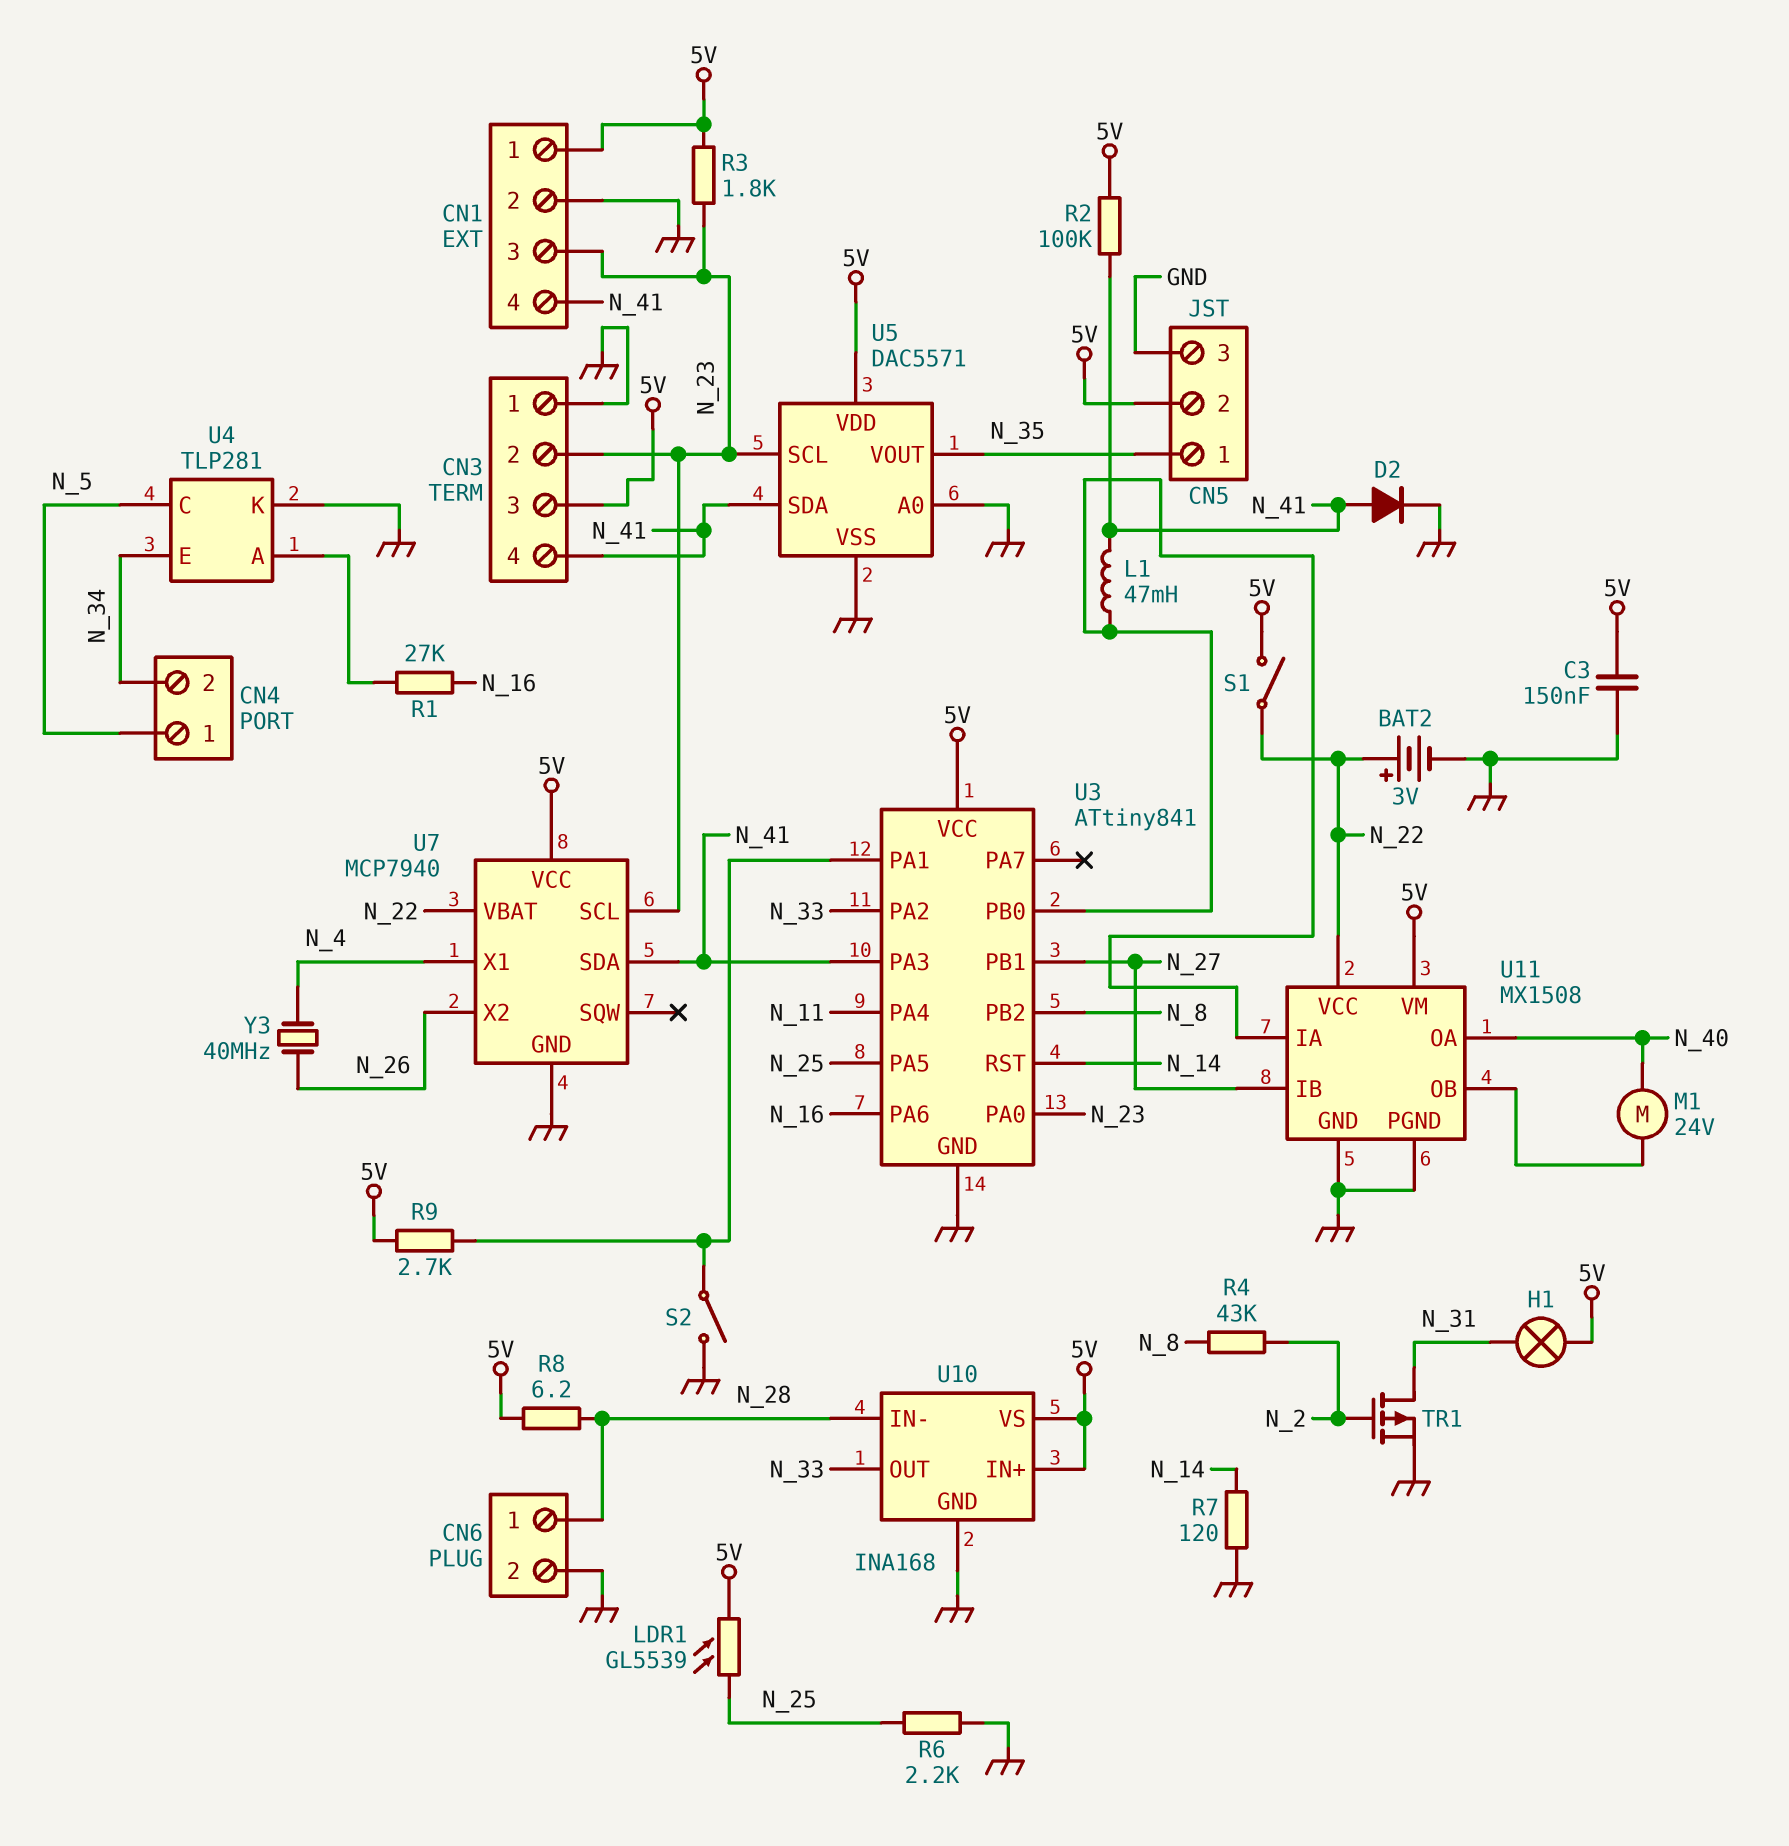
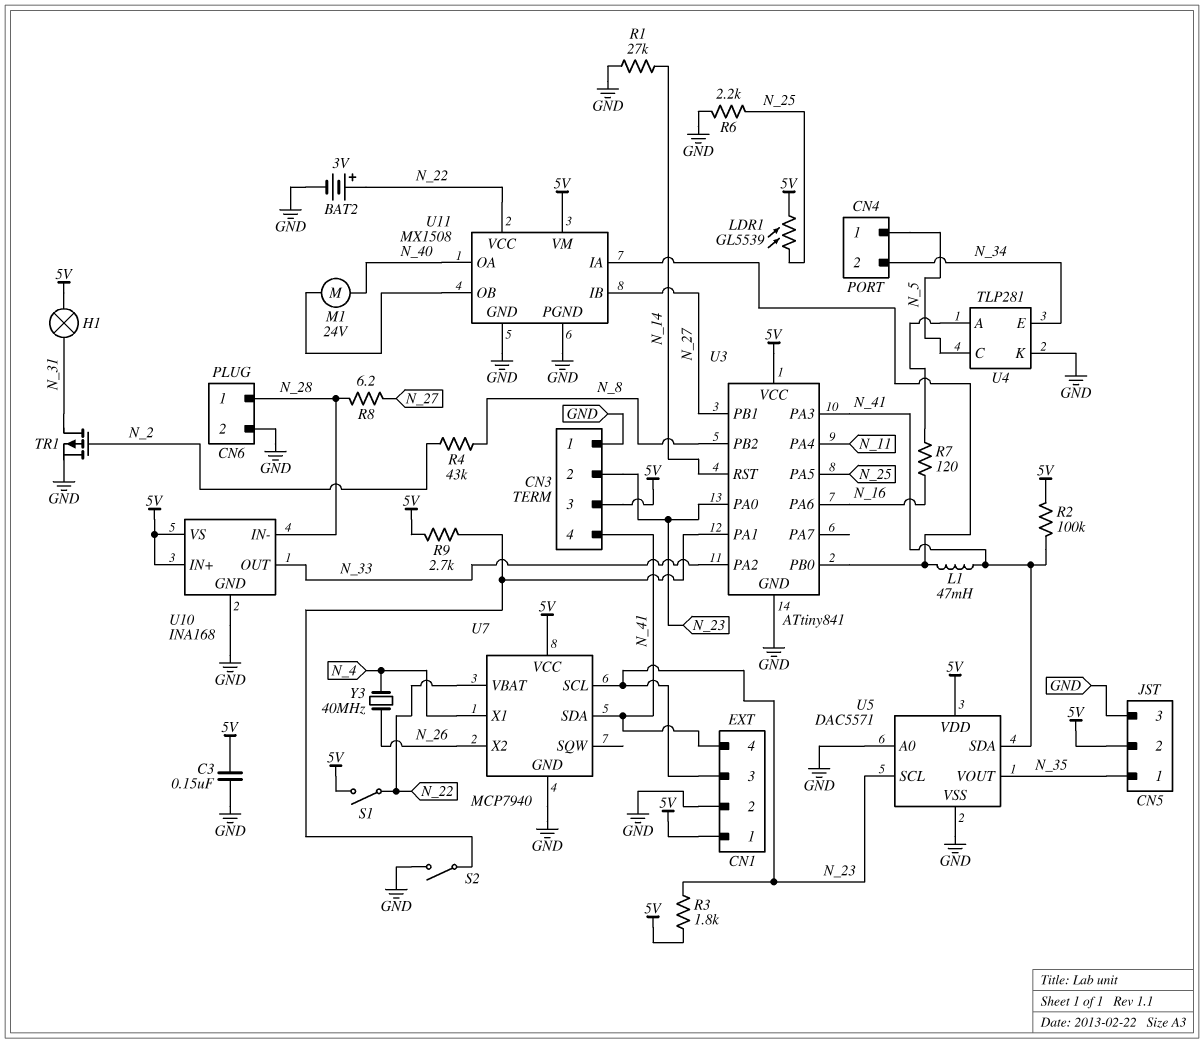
D2: diode (A N_41, K GND) -> none
R1: 27k (N_16, U4/A) -> 27k (GND, N_14)
R7: 120 (GND, N_14) -> 120 (N_16, U4/A)
R8: 6.2 (5V, N_28) -> 6.2 (N_27, N_28)

